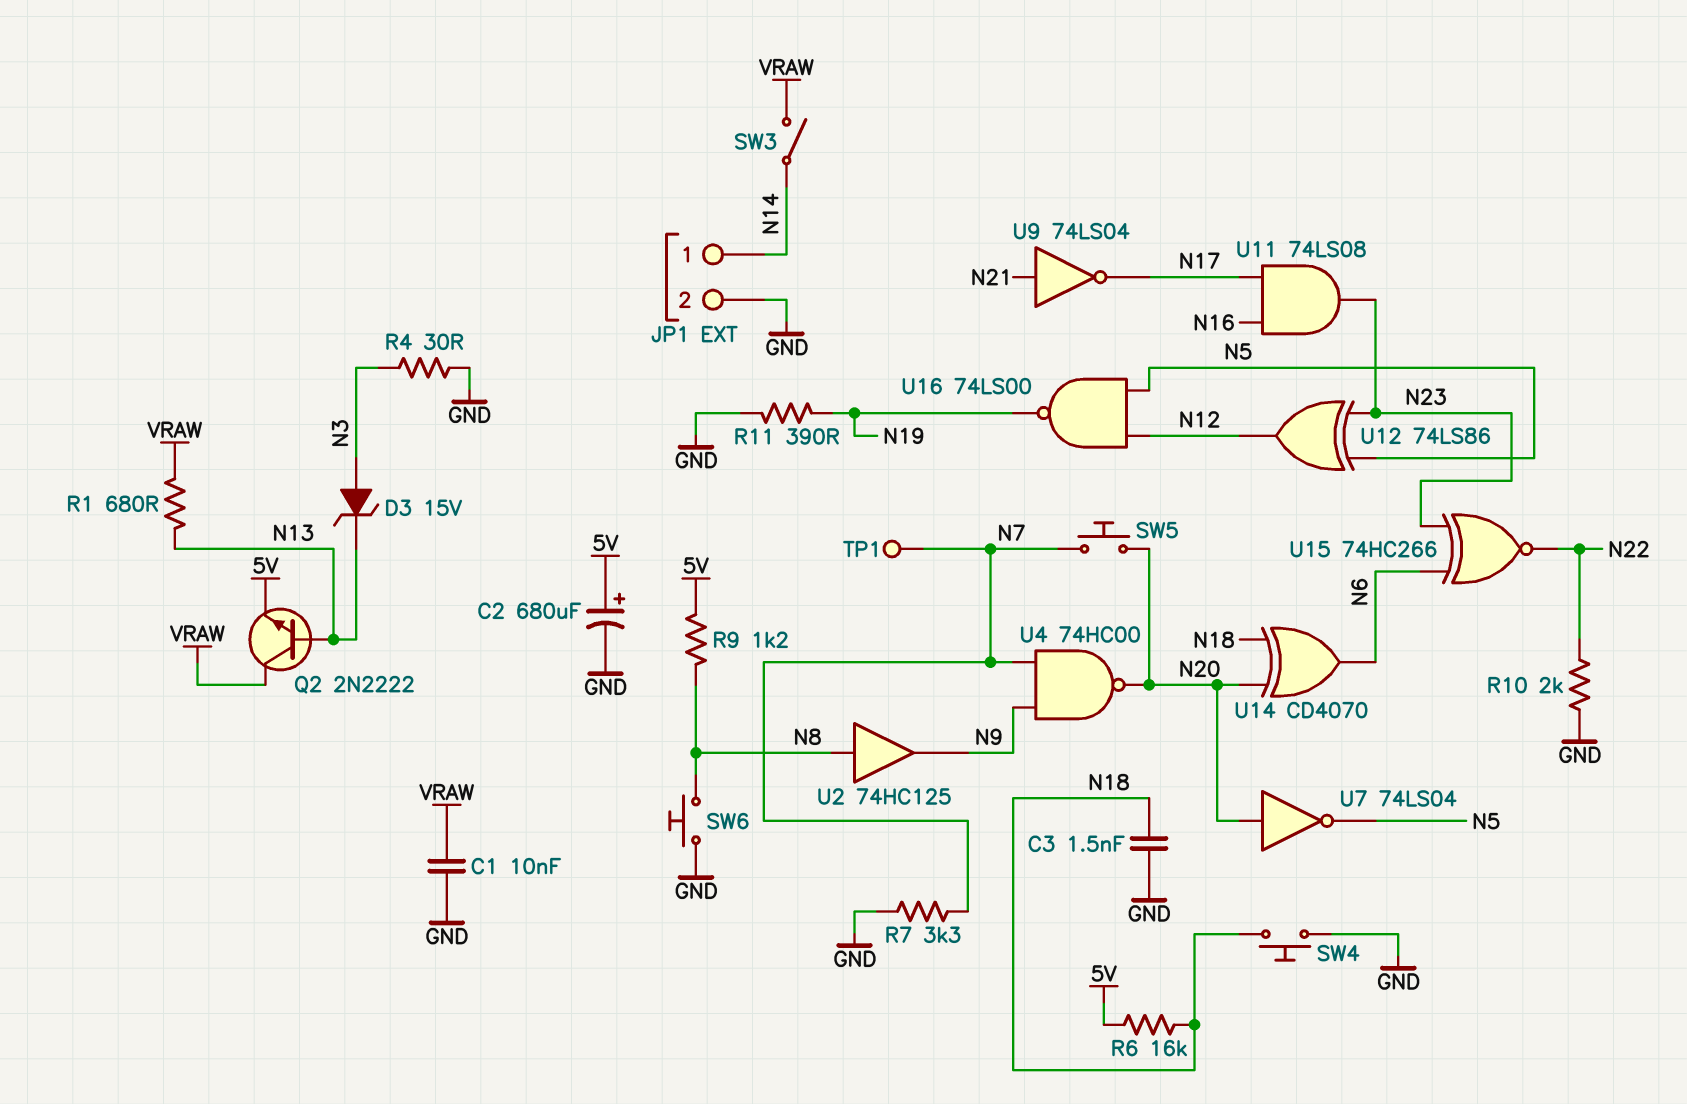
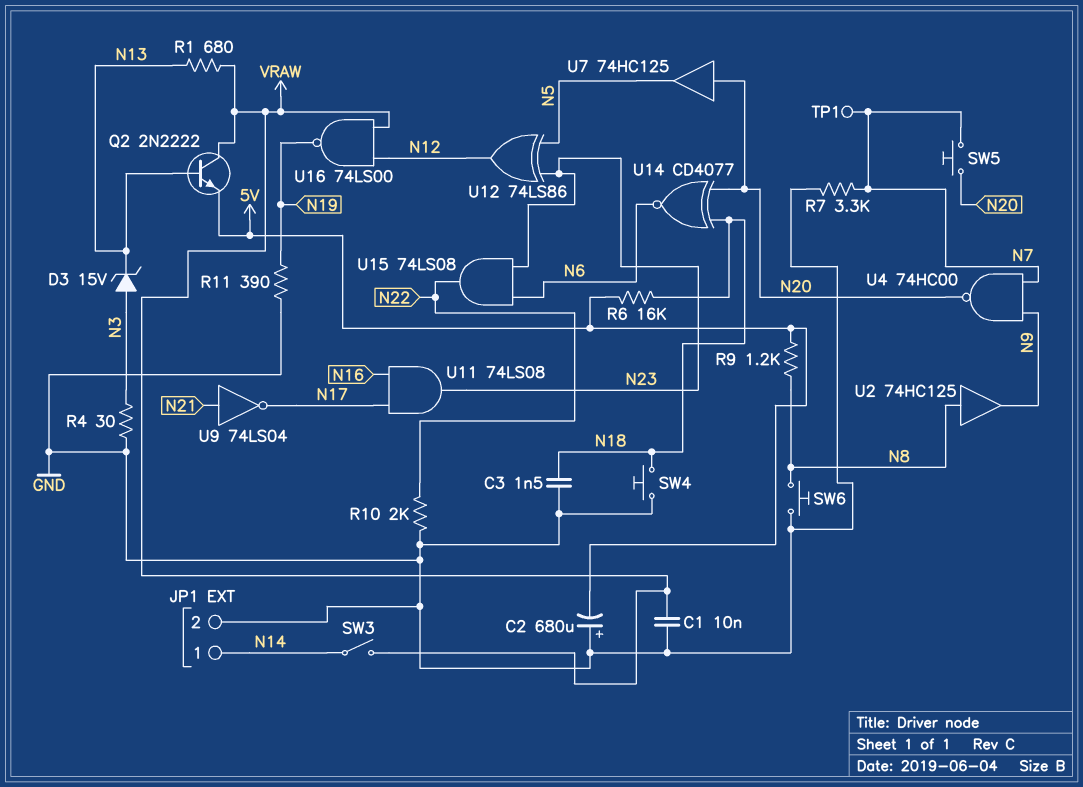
C2: 680uF (plus 5V, minus GND) -> 680uF (plus GND, minus 5V)
U7: NOT 74LS04 (in N20, out N5) -> buffer 74HC125 (in N20, out N5)
U14: XOR CD4070 (in N18, in N20, out N6) -> XNOR CD4077 (in N18, in N20, out N6)
U15: XNOR 74HC266 (in N6, in N23, out N22) -> AND 74LS08 (in N6, in N23, out N22)
U16: NAND 74LS00 (in N5, in N12, out N19) -> NAND 74LS00 (in N12, in VRAW, out N19)

